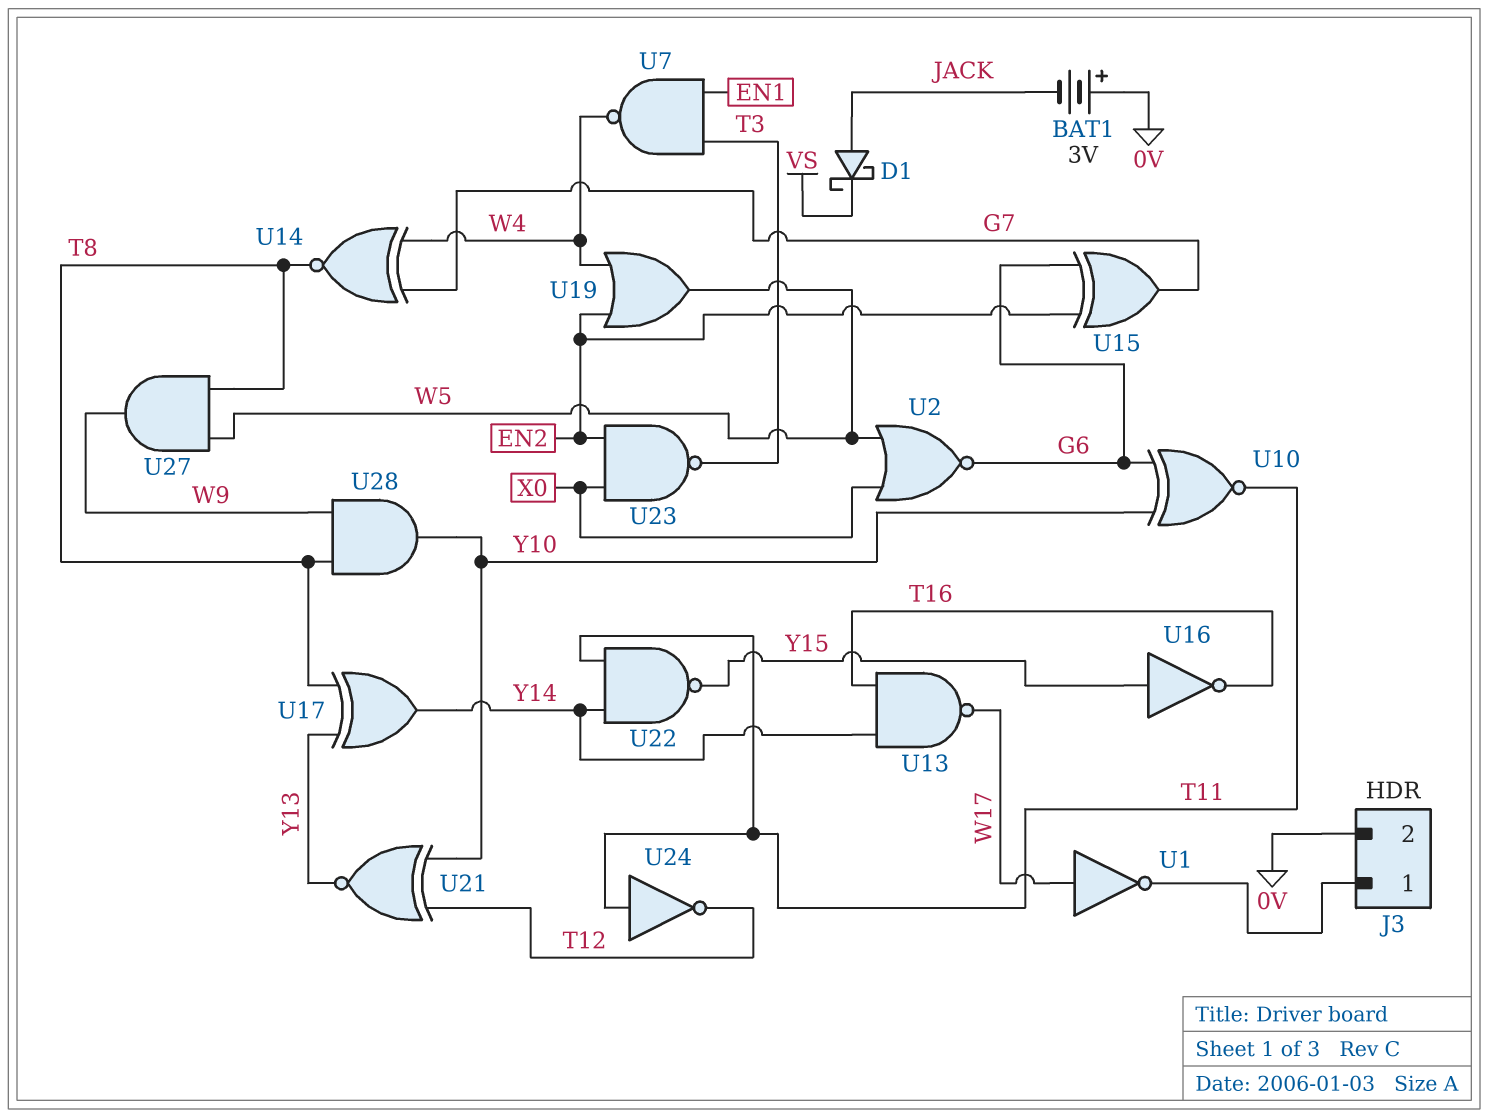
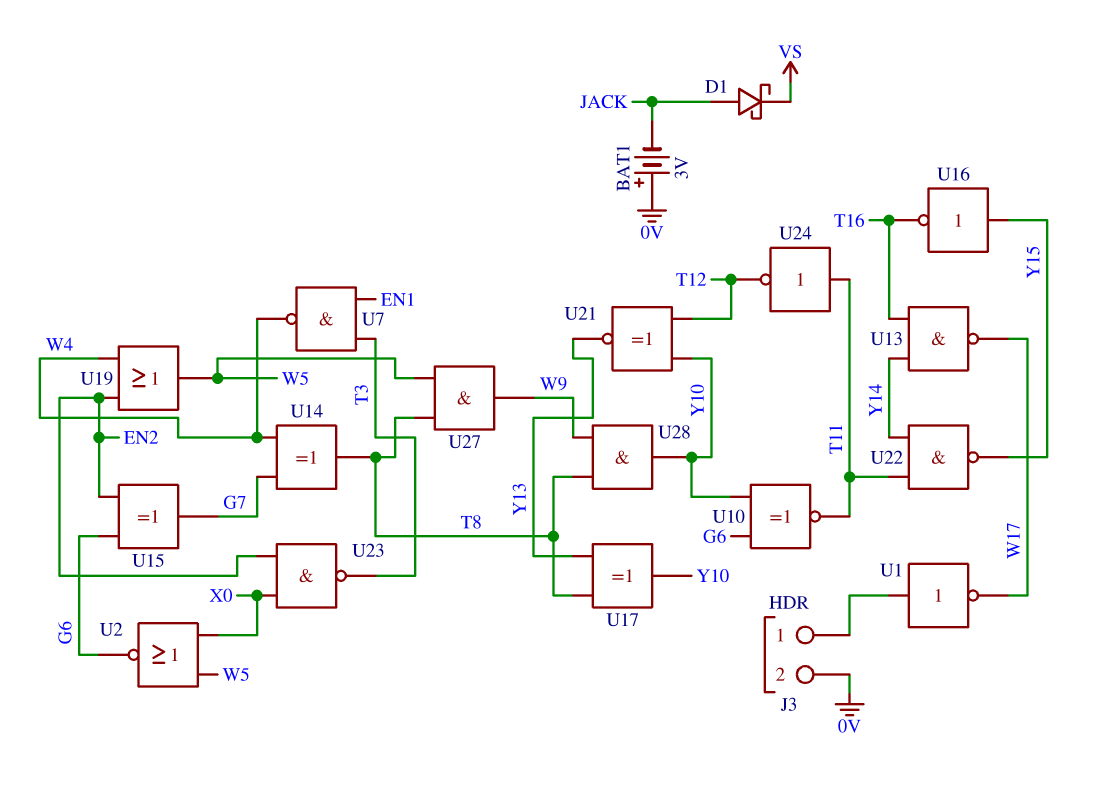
U1: NOT (in W17, out J3/1) -> NOT (in J3/1, out W17)
U14: XNOR (in G7, in W4, out T8) -> XOR (in G7, in W4, out T8)
U17: XOR (in T8, in Y13, out Y14) -> XOR (in T8, in Y13, out Y10)

